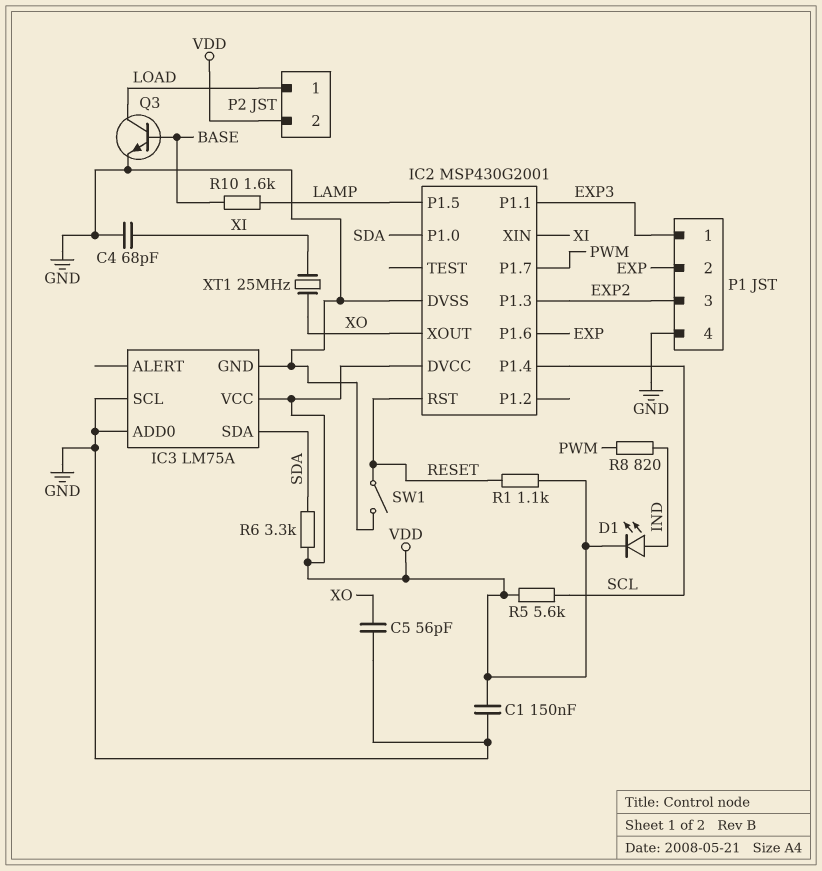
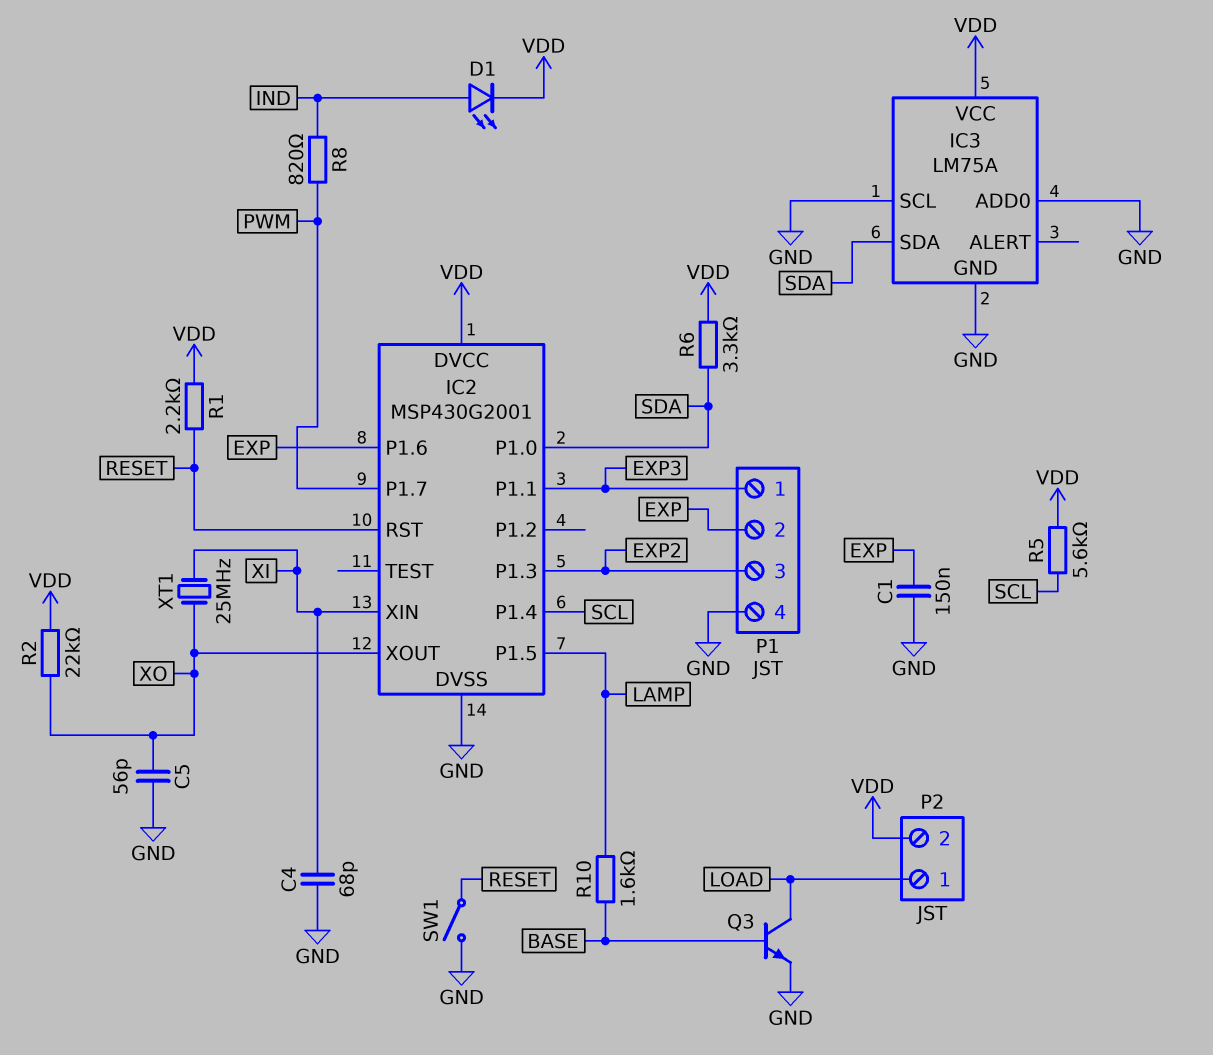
C1: 150nF (GND, VDD) -> 150nF (EXP, GND)
R1: 1.1k (RESET, VDD) -> 2.2k (RESET, VDD)
R2: none -> 22k (VDD, XO)

